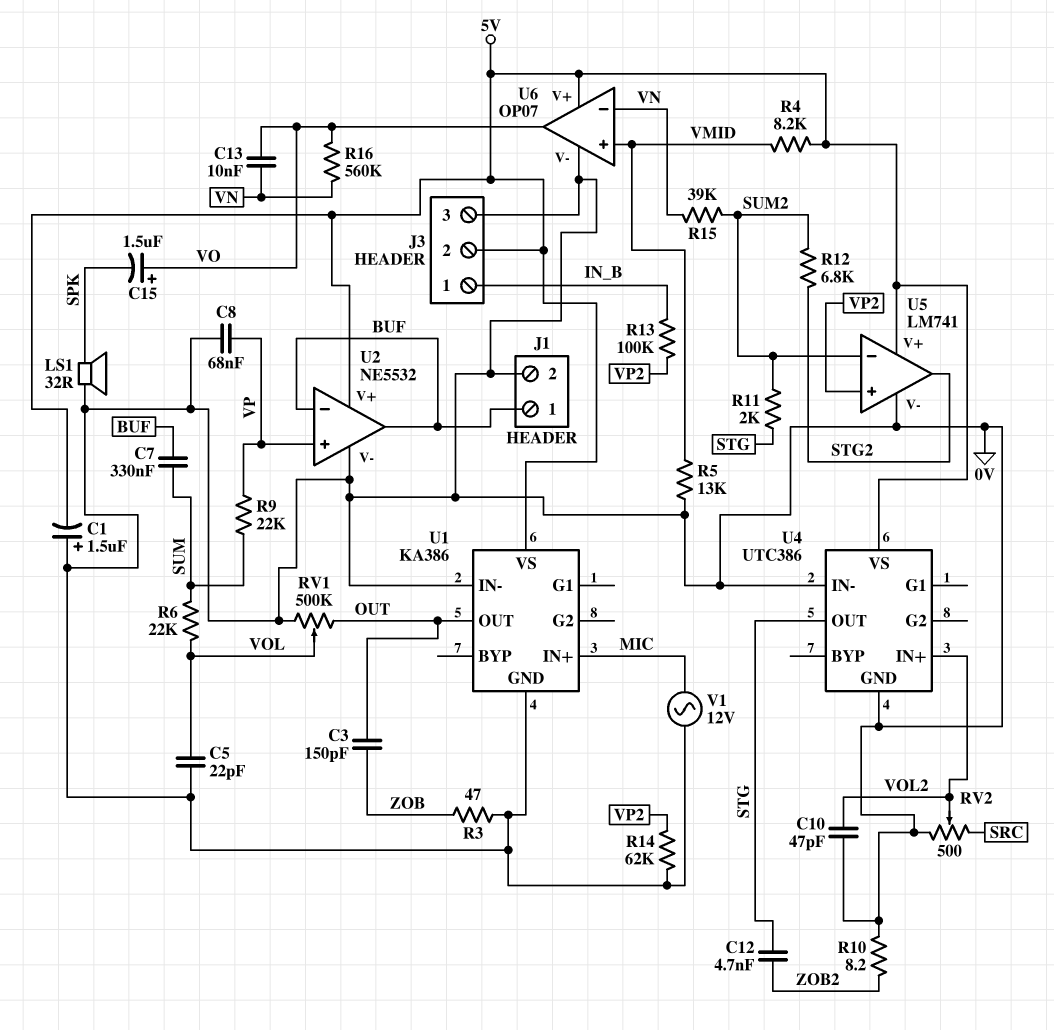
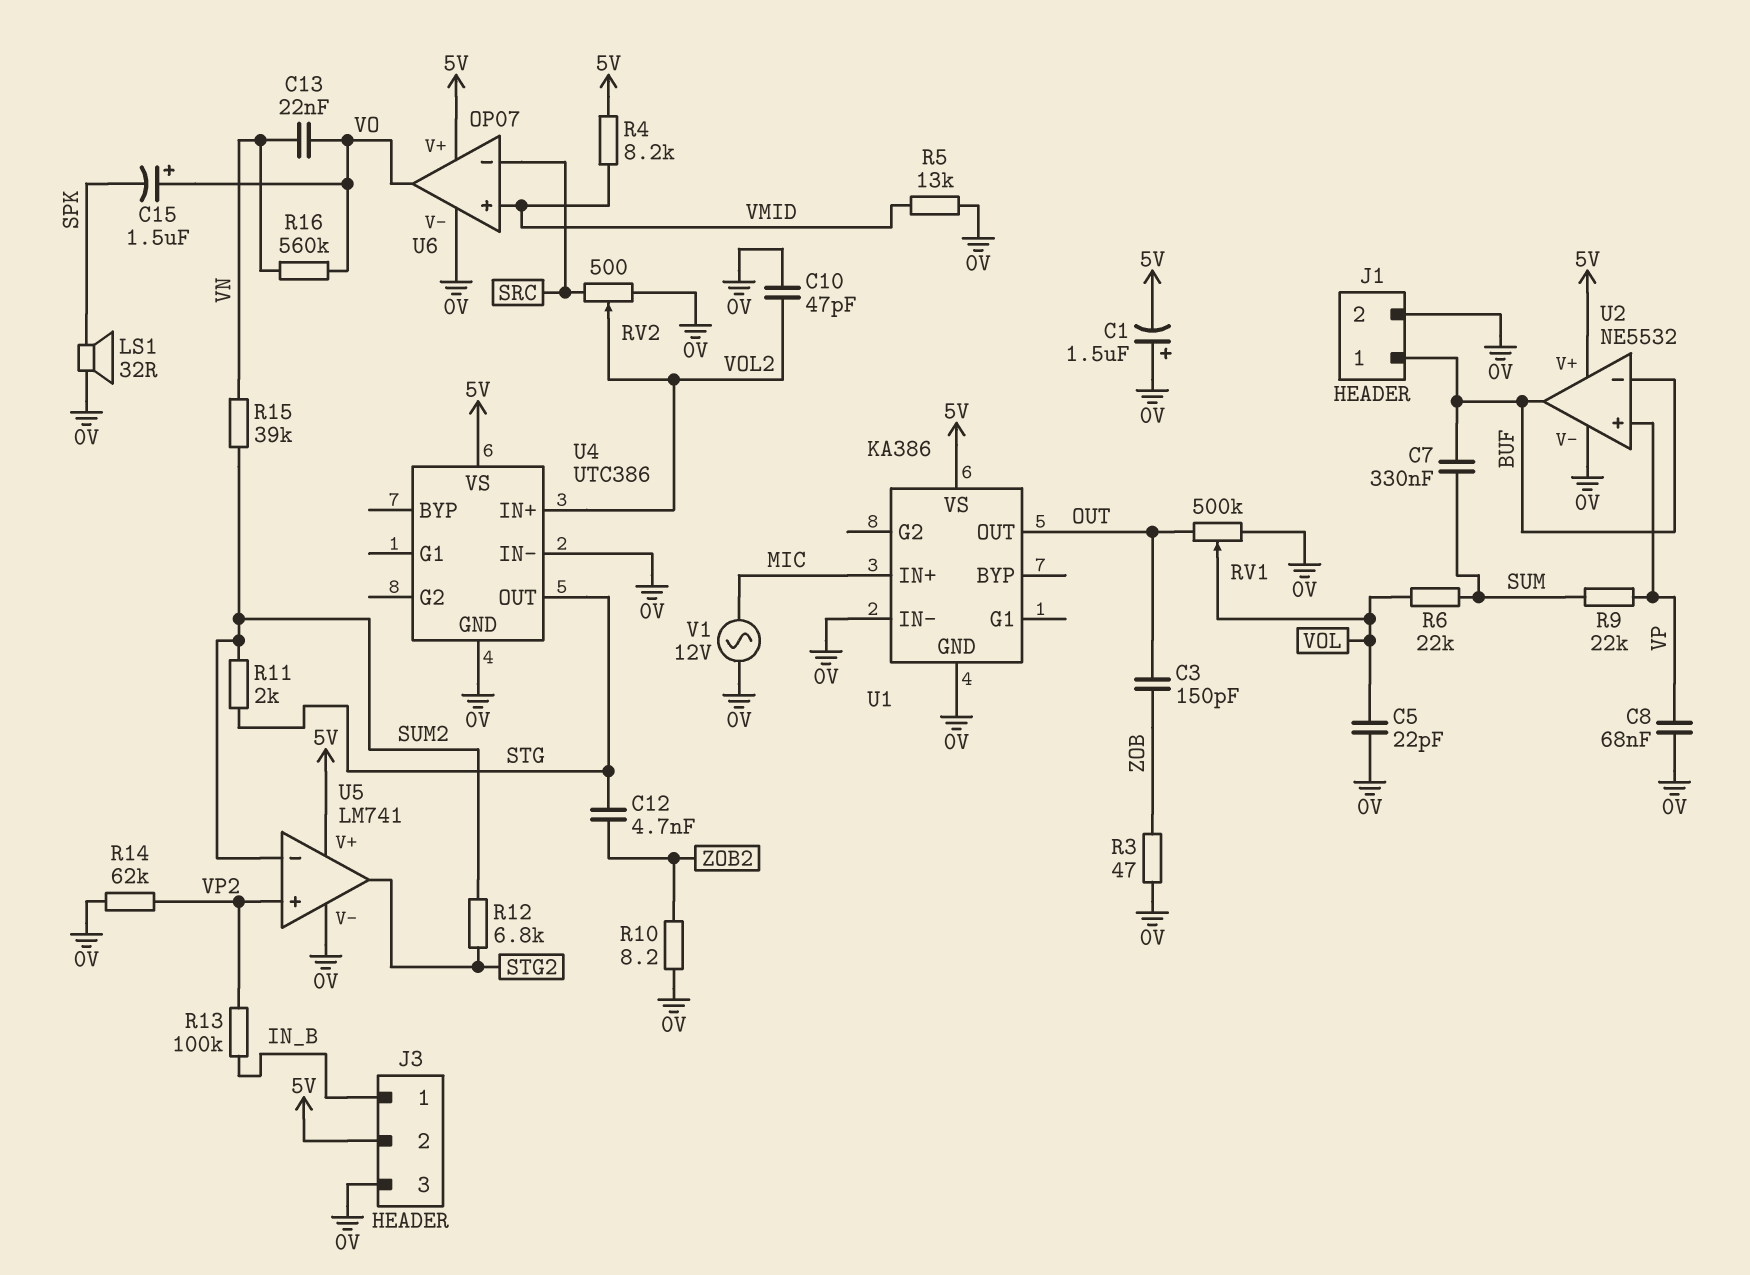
C13: 10nF (VN, VO) -> 22nF (VN, VO)
U6 pin in-: VN -> SRC

